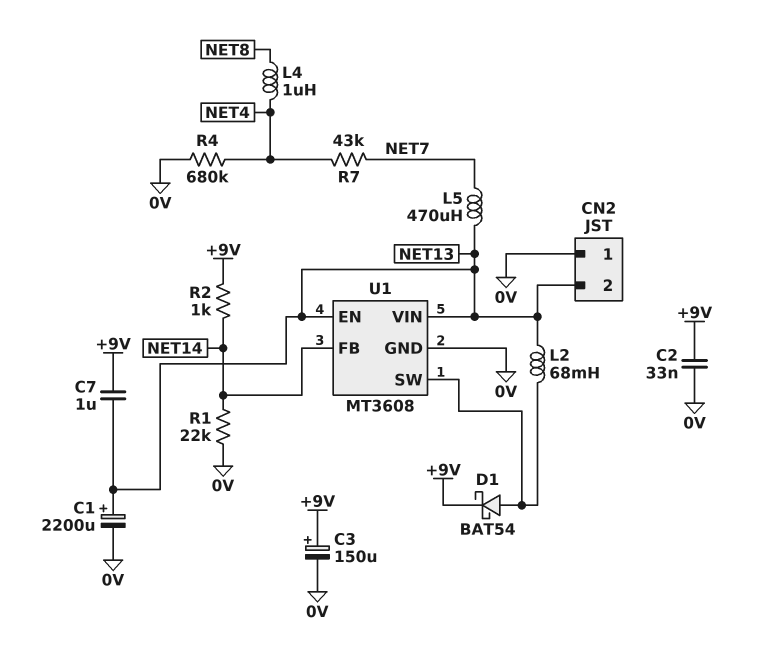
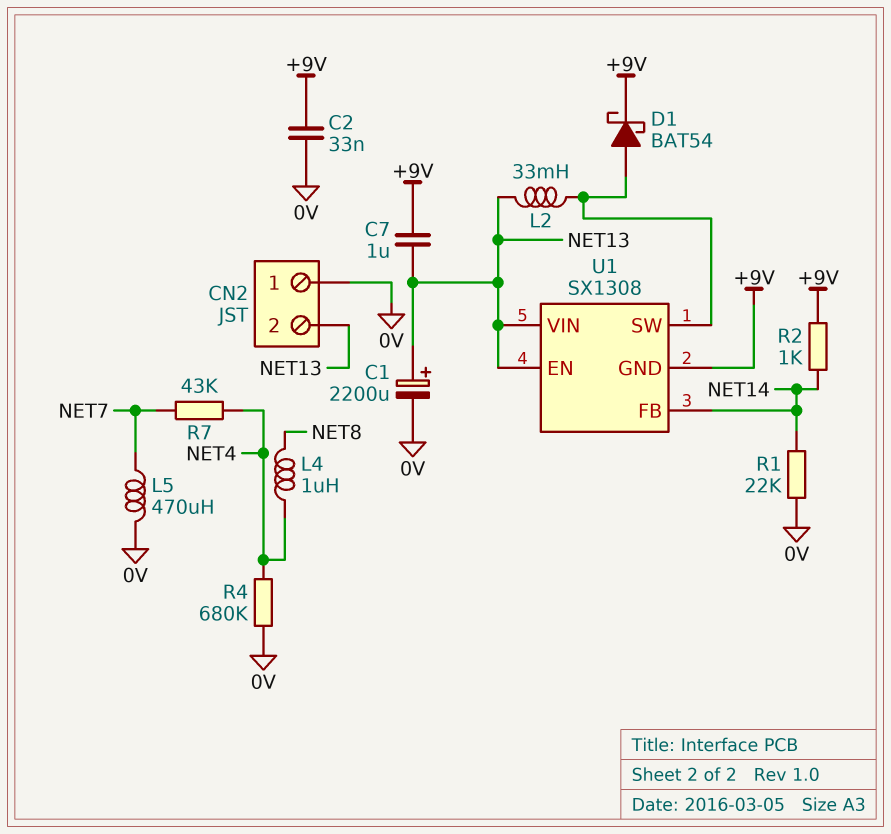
C3: 150uF (plus +9V, minus 0V) -> none
L2: 68mH (NET13, U1/SW) -> 33mH (NET13, U1/SW)
L5: 470uH (NET7, NET13) -> 470uH (0V, NET7)
U1: MT3608 -> SX1308
U1 pin GND: 0V -> +9V

